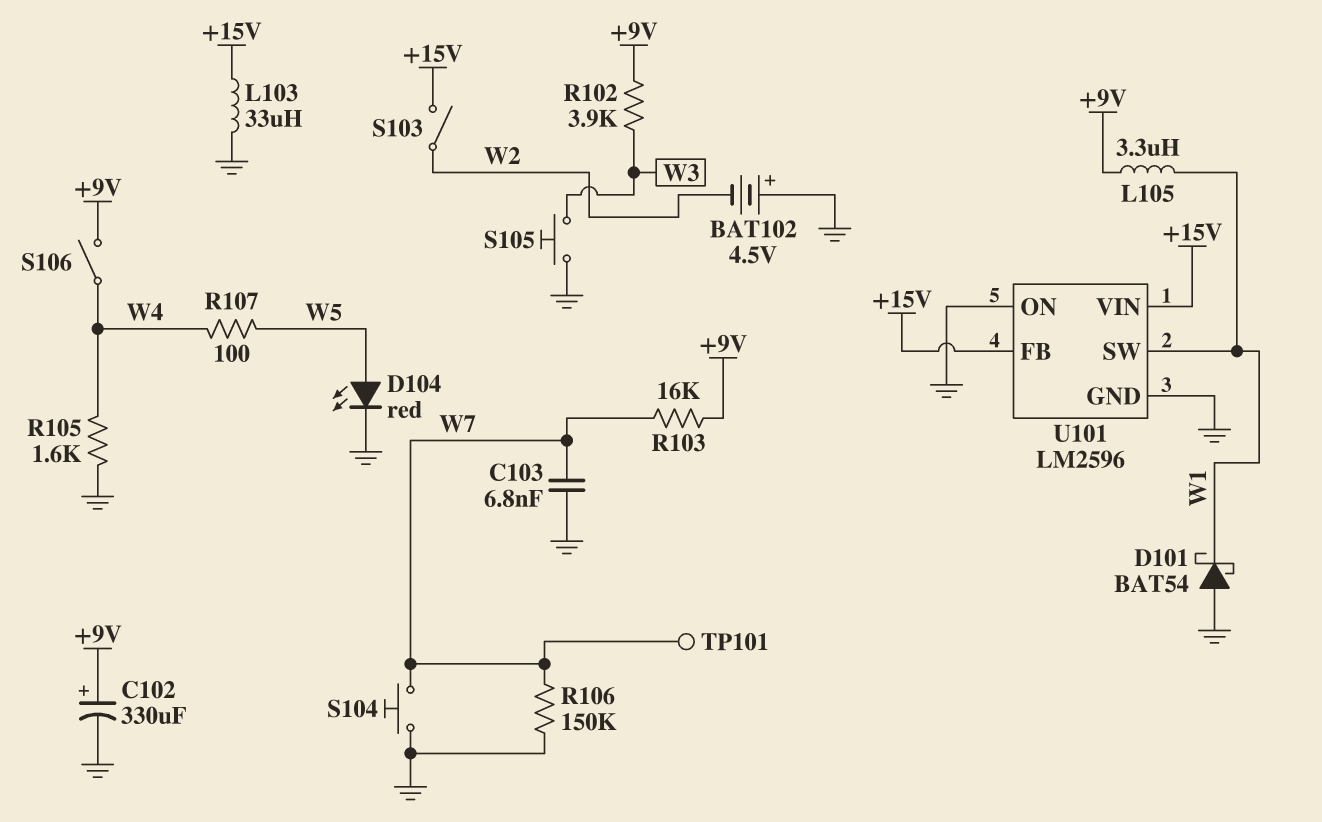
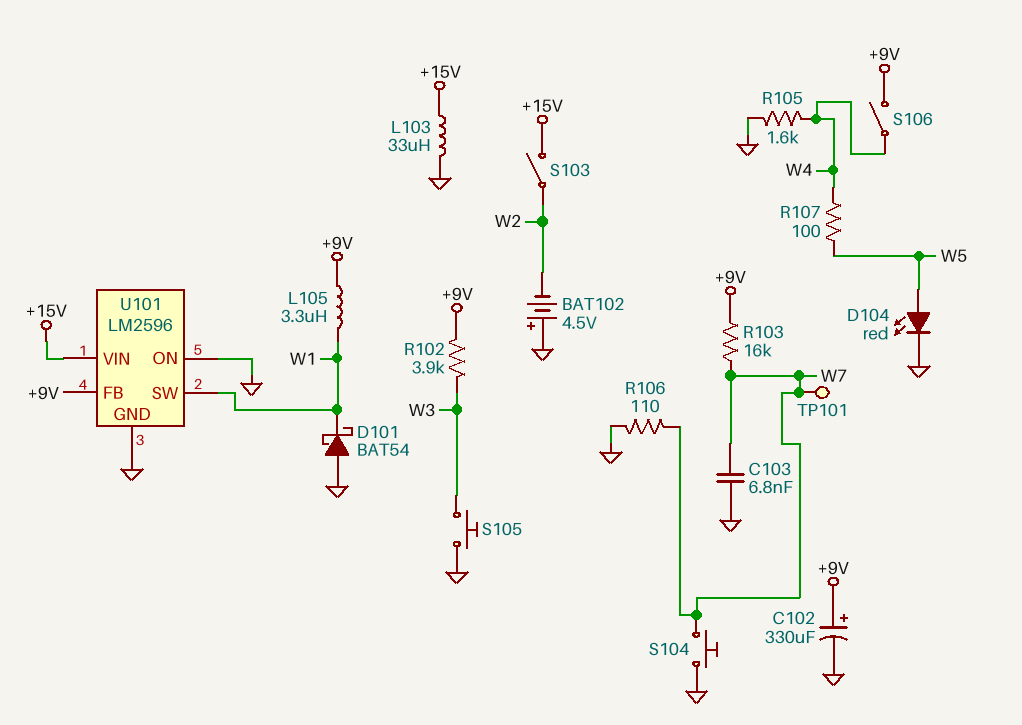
R106: 150k (GND, W7) -> 110 (GND, W7)
U101 pin FB: +15V -> +9V

